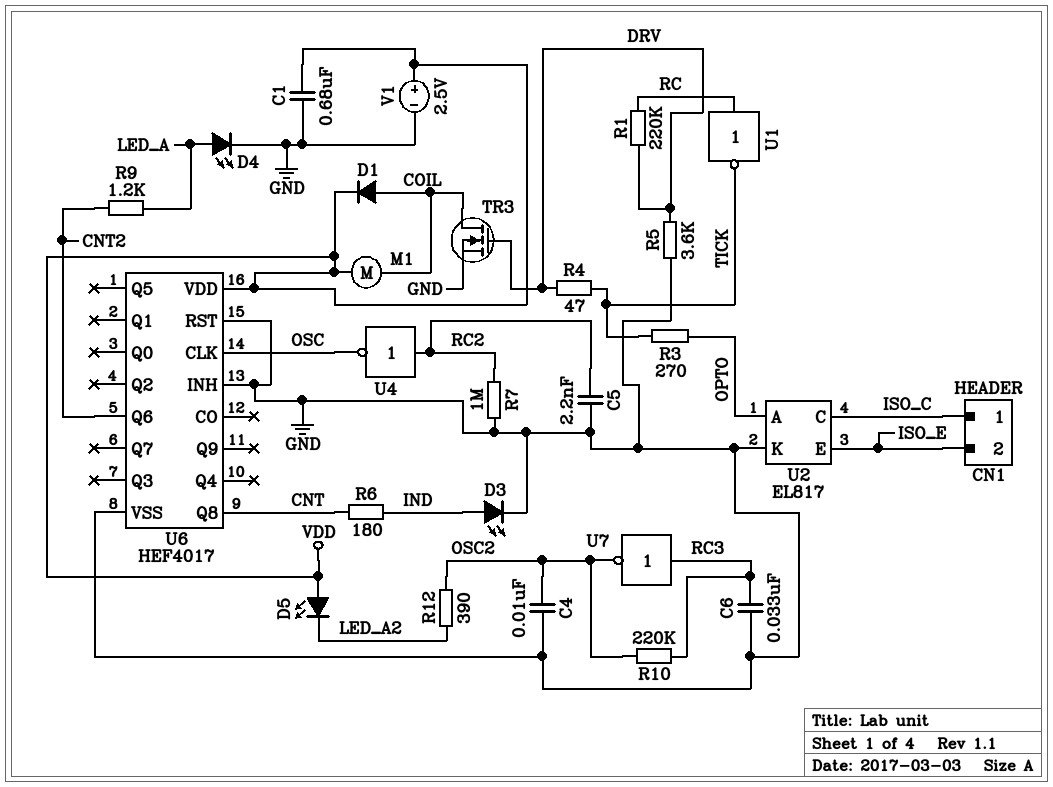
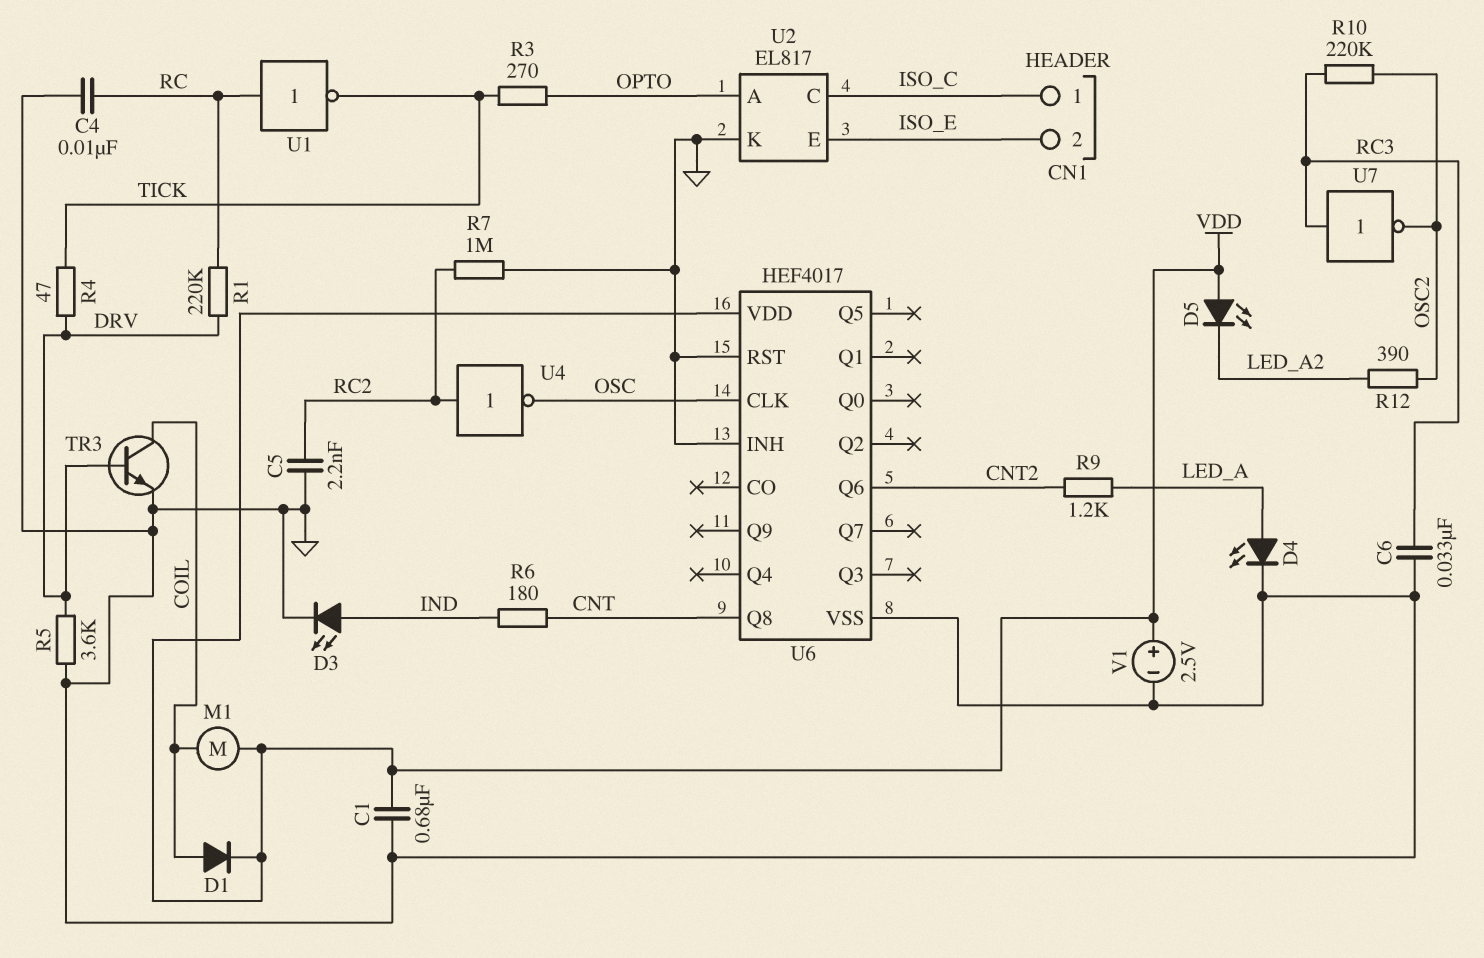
C4: 10nF (GND, OSC2) -> 10nF (GND, RC)
TR3: NMOS (G DRV, D COIL, S GND) -> NPN (B DRV, C COIL, E GND)

